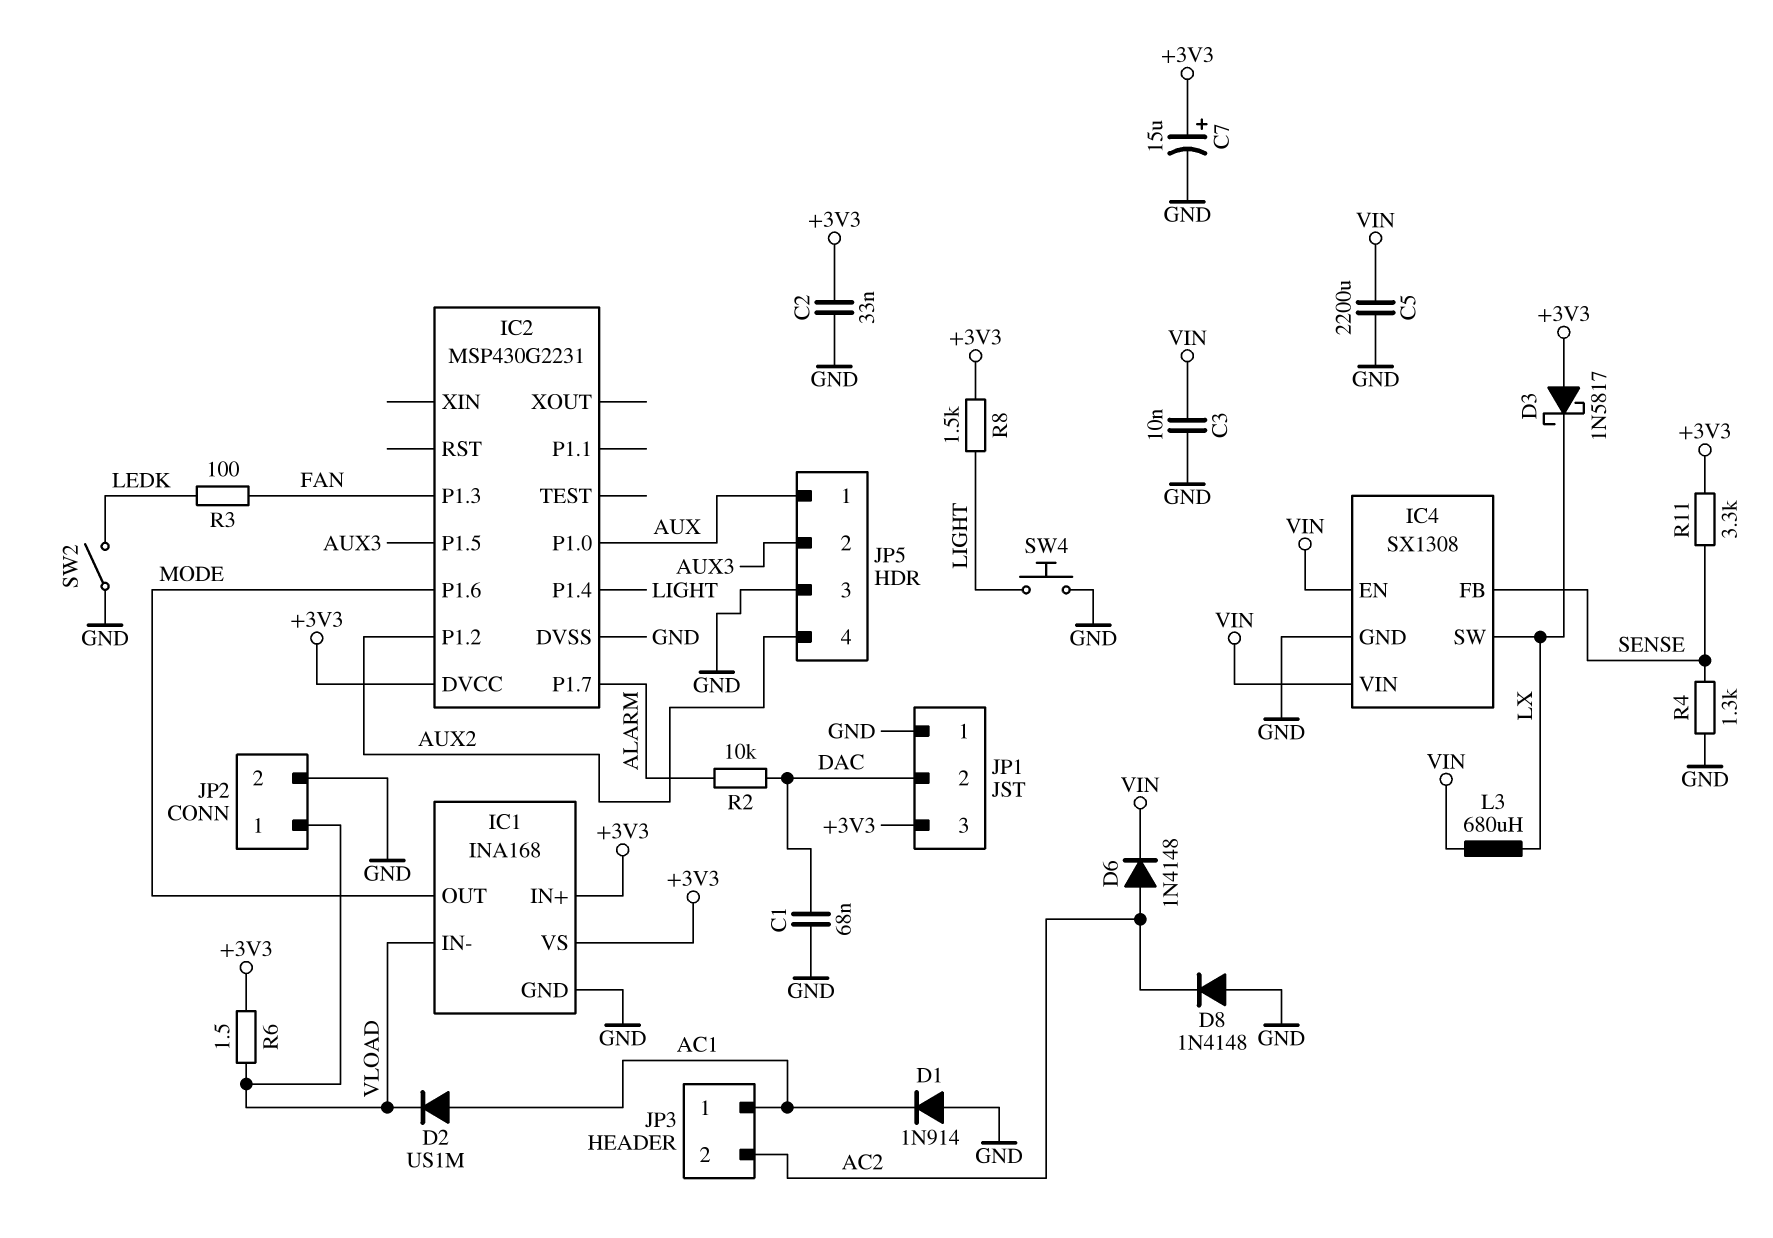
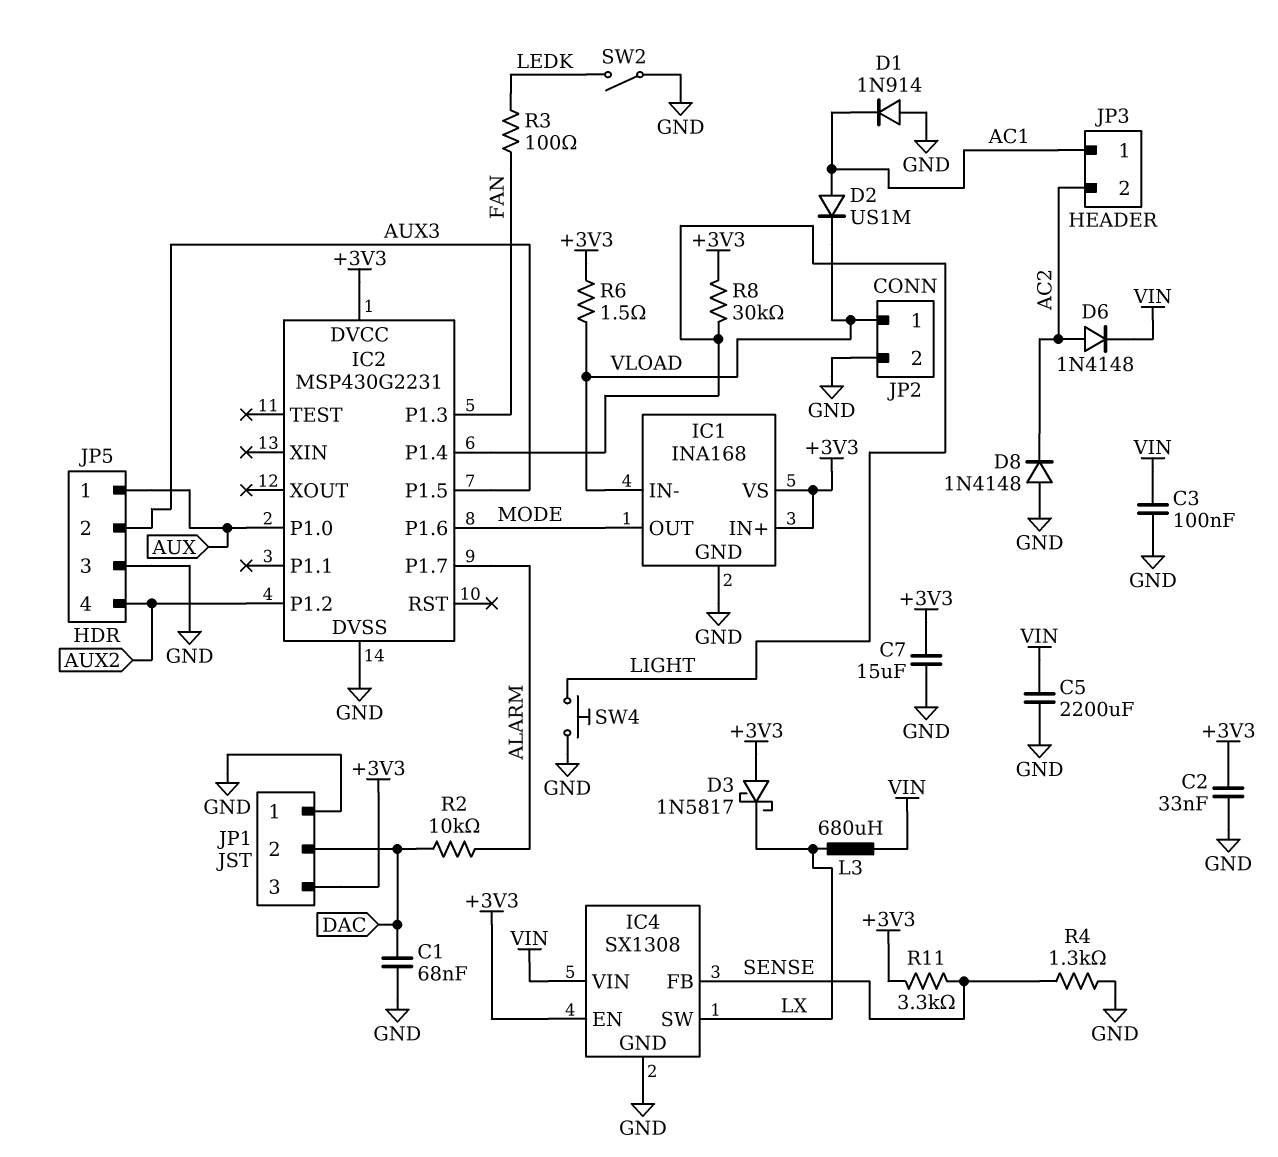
C3: 10nF (GND, VIN) -> 100nF (GND, VIN)
C7: 15uF (plus +3V3, minus GND) -> 15uF (+3V3, GND)
IC4 pin EN: VIN -> +3V3
R8: 1.5k (+3V3, LIGHT) -> 30k (+3V3, LIGHT)

